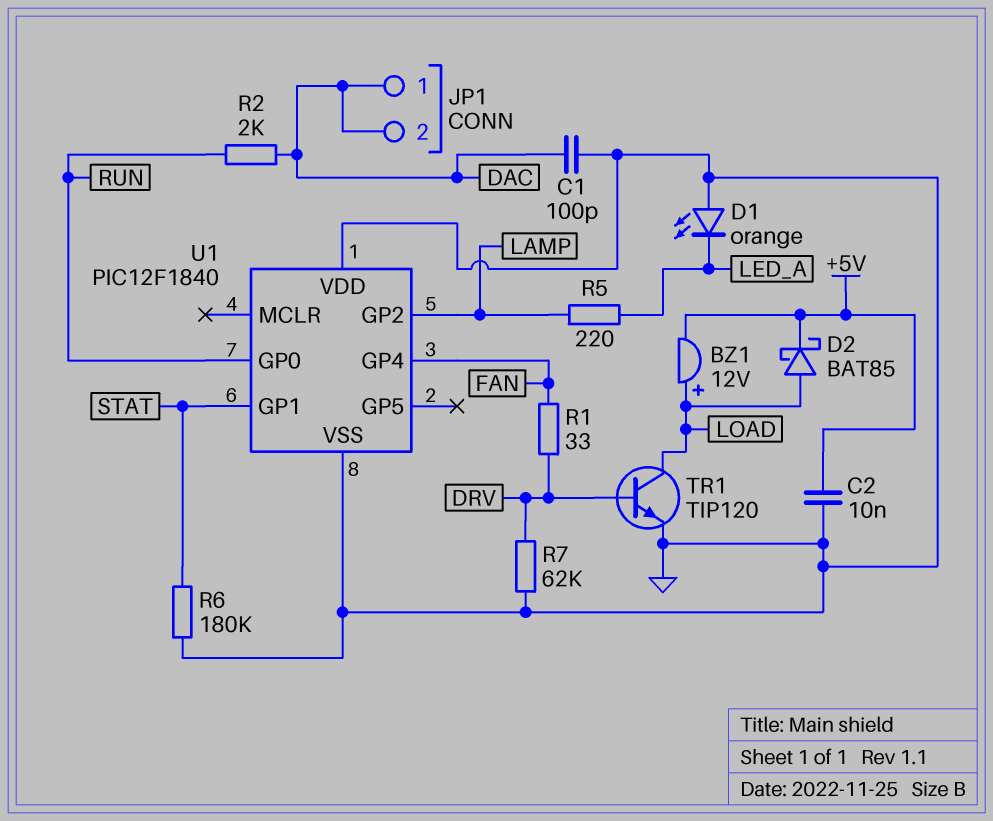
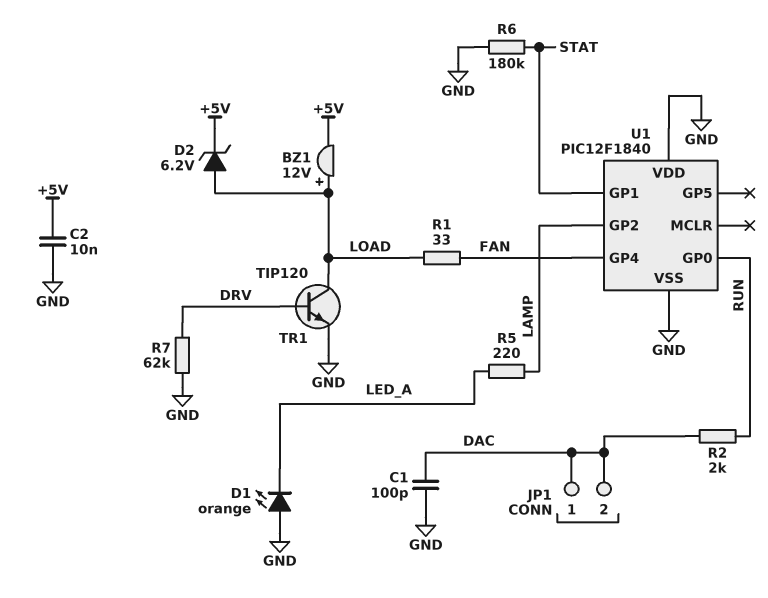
D2: schottky BAT85 (A LOAD, K +5V) -> zener 6.2V (A LOAD, K +5V)
R1: 33 (DRV, FAN) -> 33 (FAN, LOAD)

